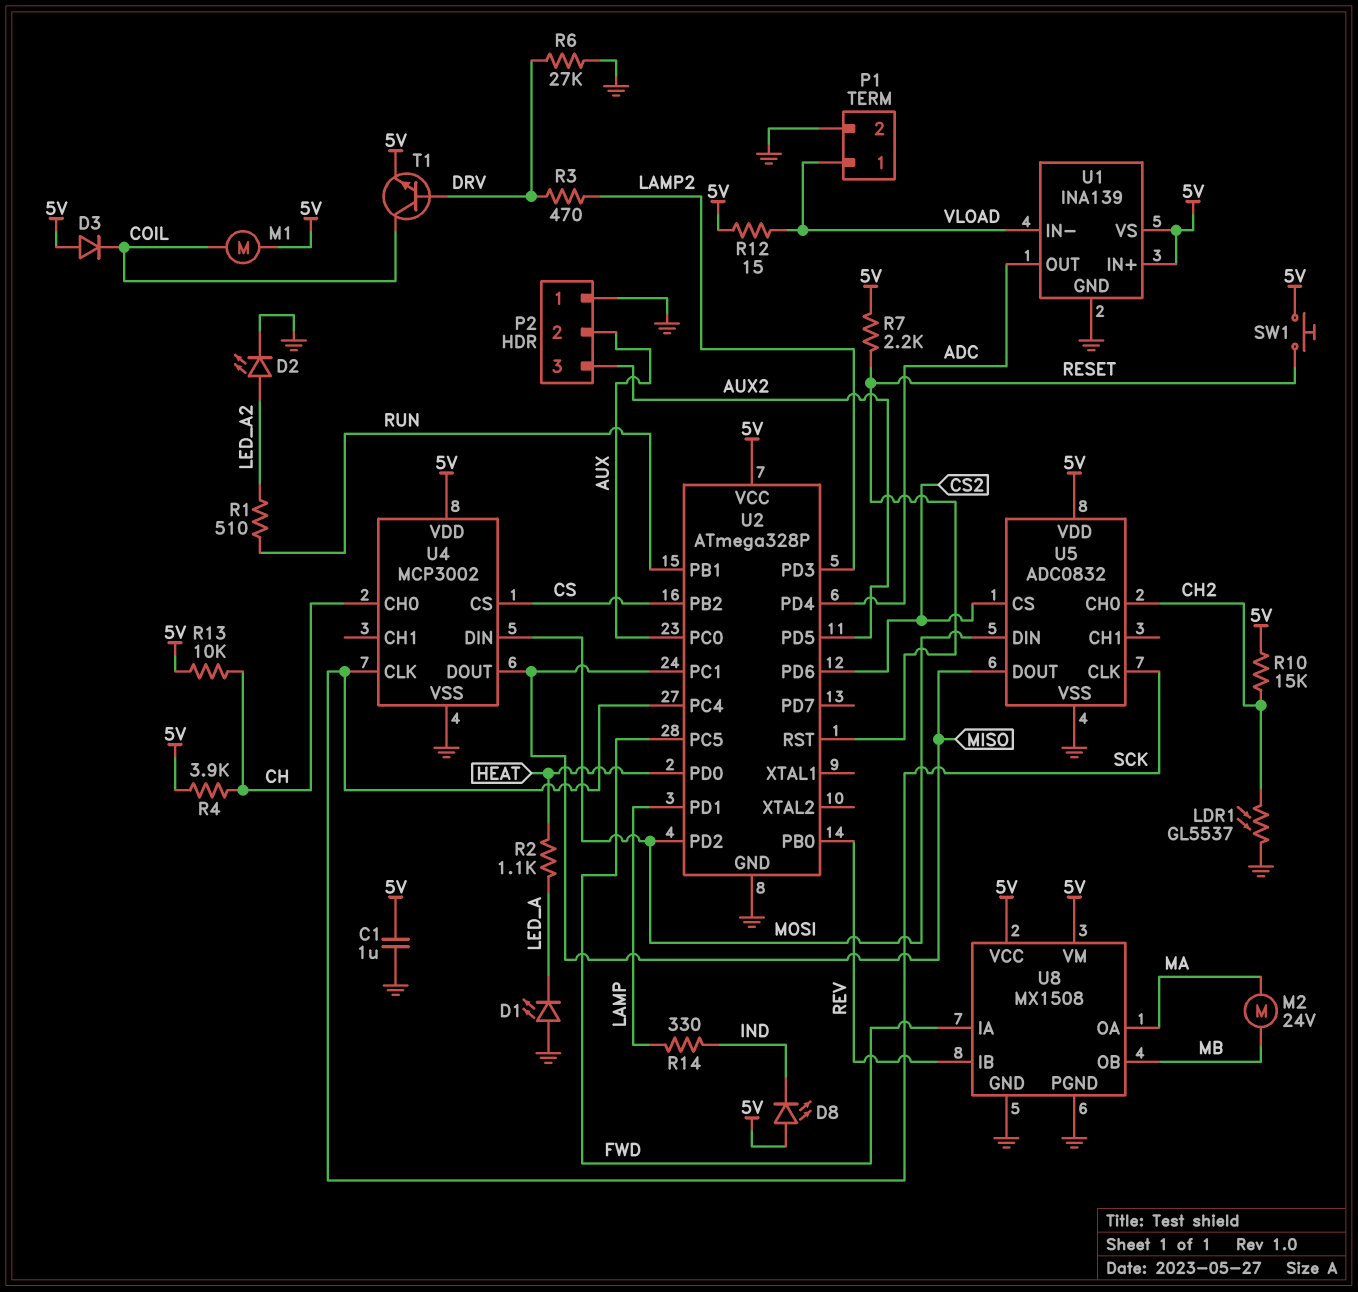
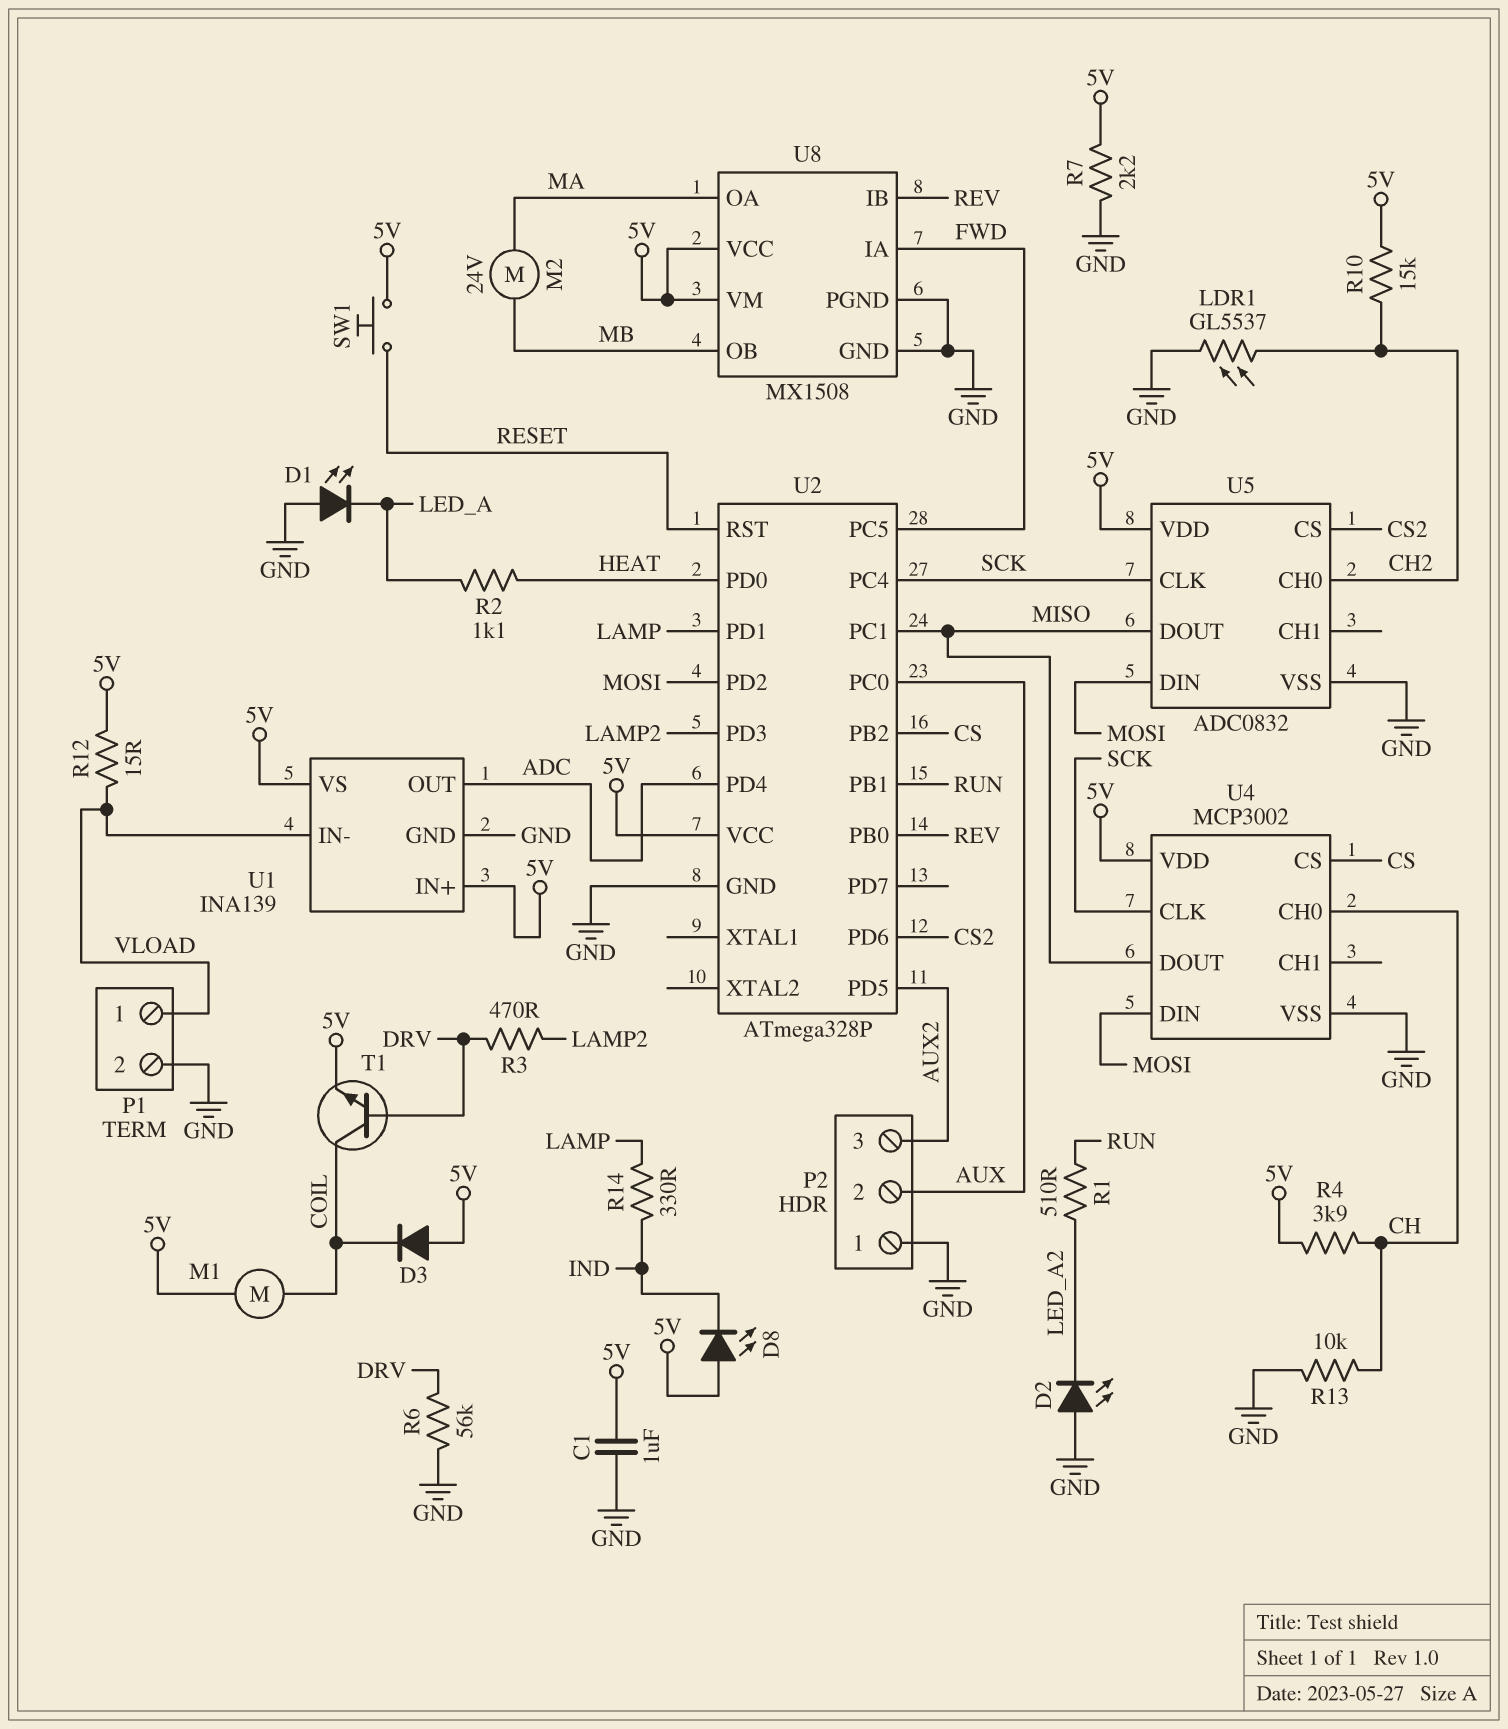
D2: LED (A LED_A2, K GND) -> LED (A GND, K LED_A2)
R6: 27k (DRV, GND) -> 56k (DRV, GND)
R7: 2.2k (5V, RESET) -> 2.2k (5V, GND)
R13: 10k (5V, CH) -> 10k (CH, GND)

